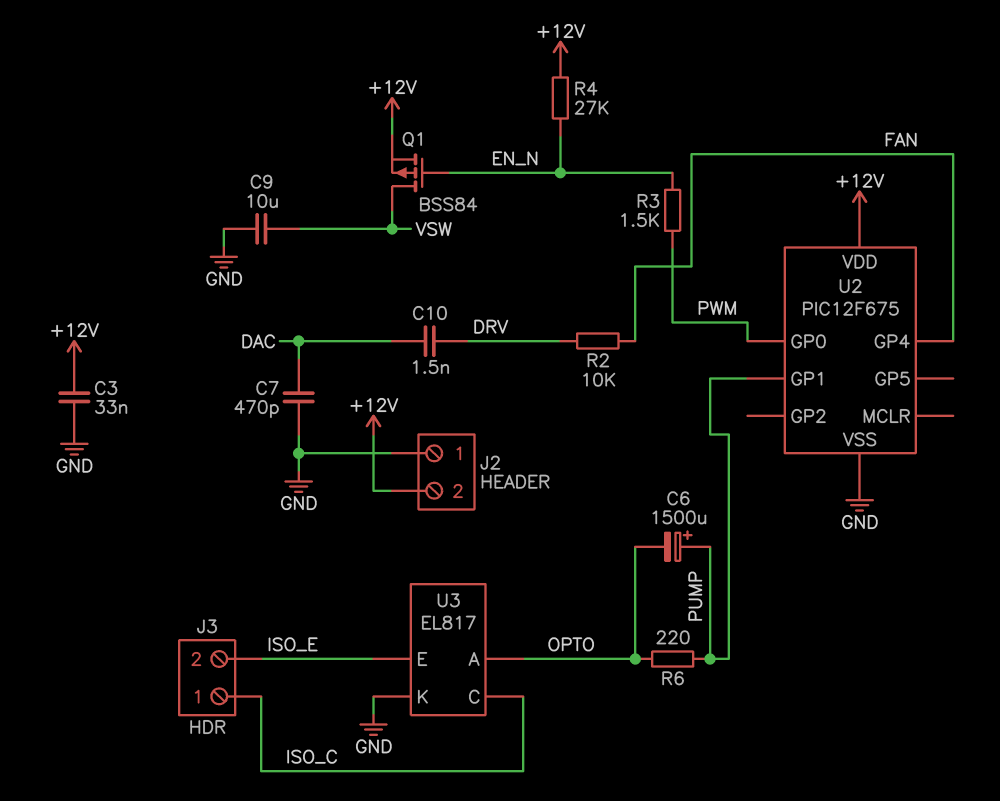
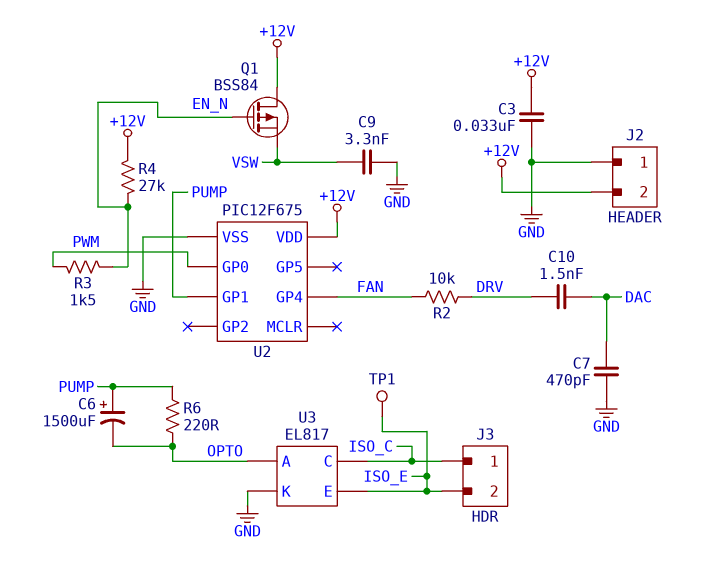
C9: 10uF (GND, VSW) -> 3.3nF (GND, VSW)
Q1: PMOS BSS84 (G EN_N, D VSW, S +12V) -> PMOS BSS84 (G EN_N, D +12V, S VSW)
TP1: none -> test point (ISO_E)

